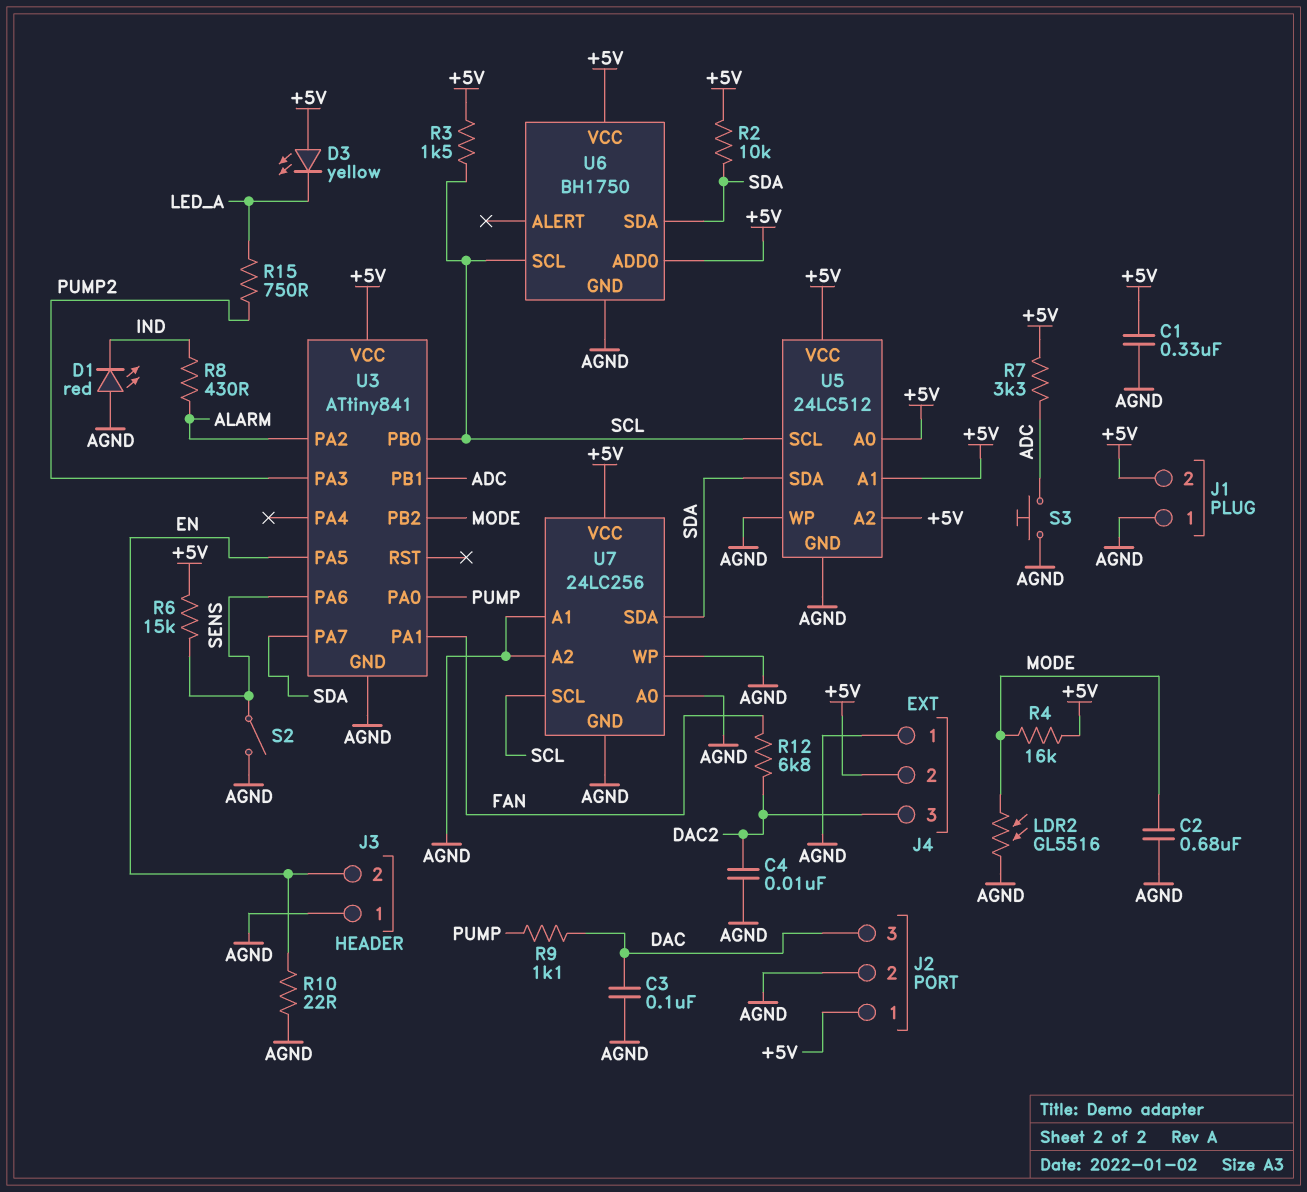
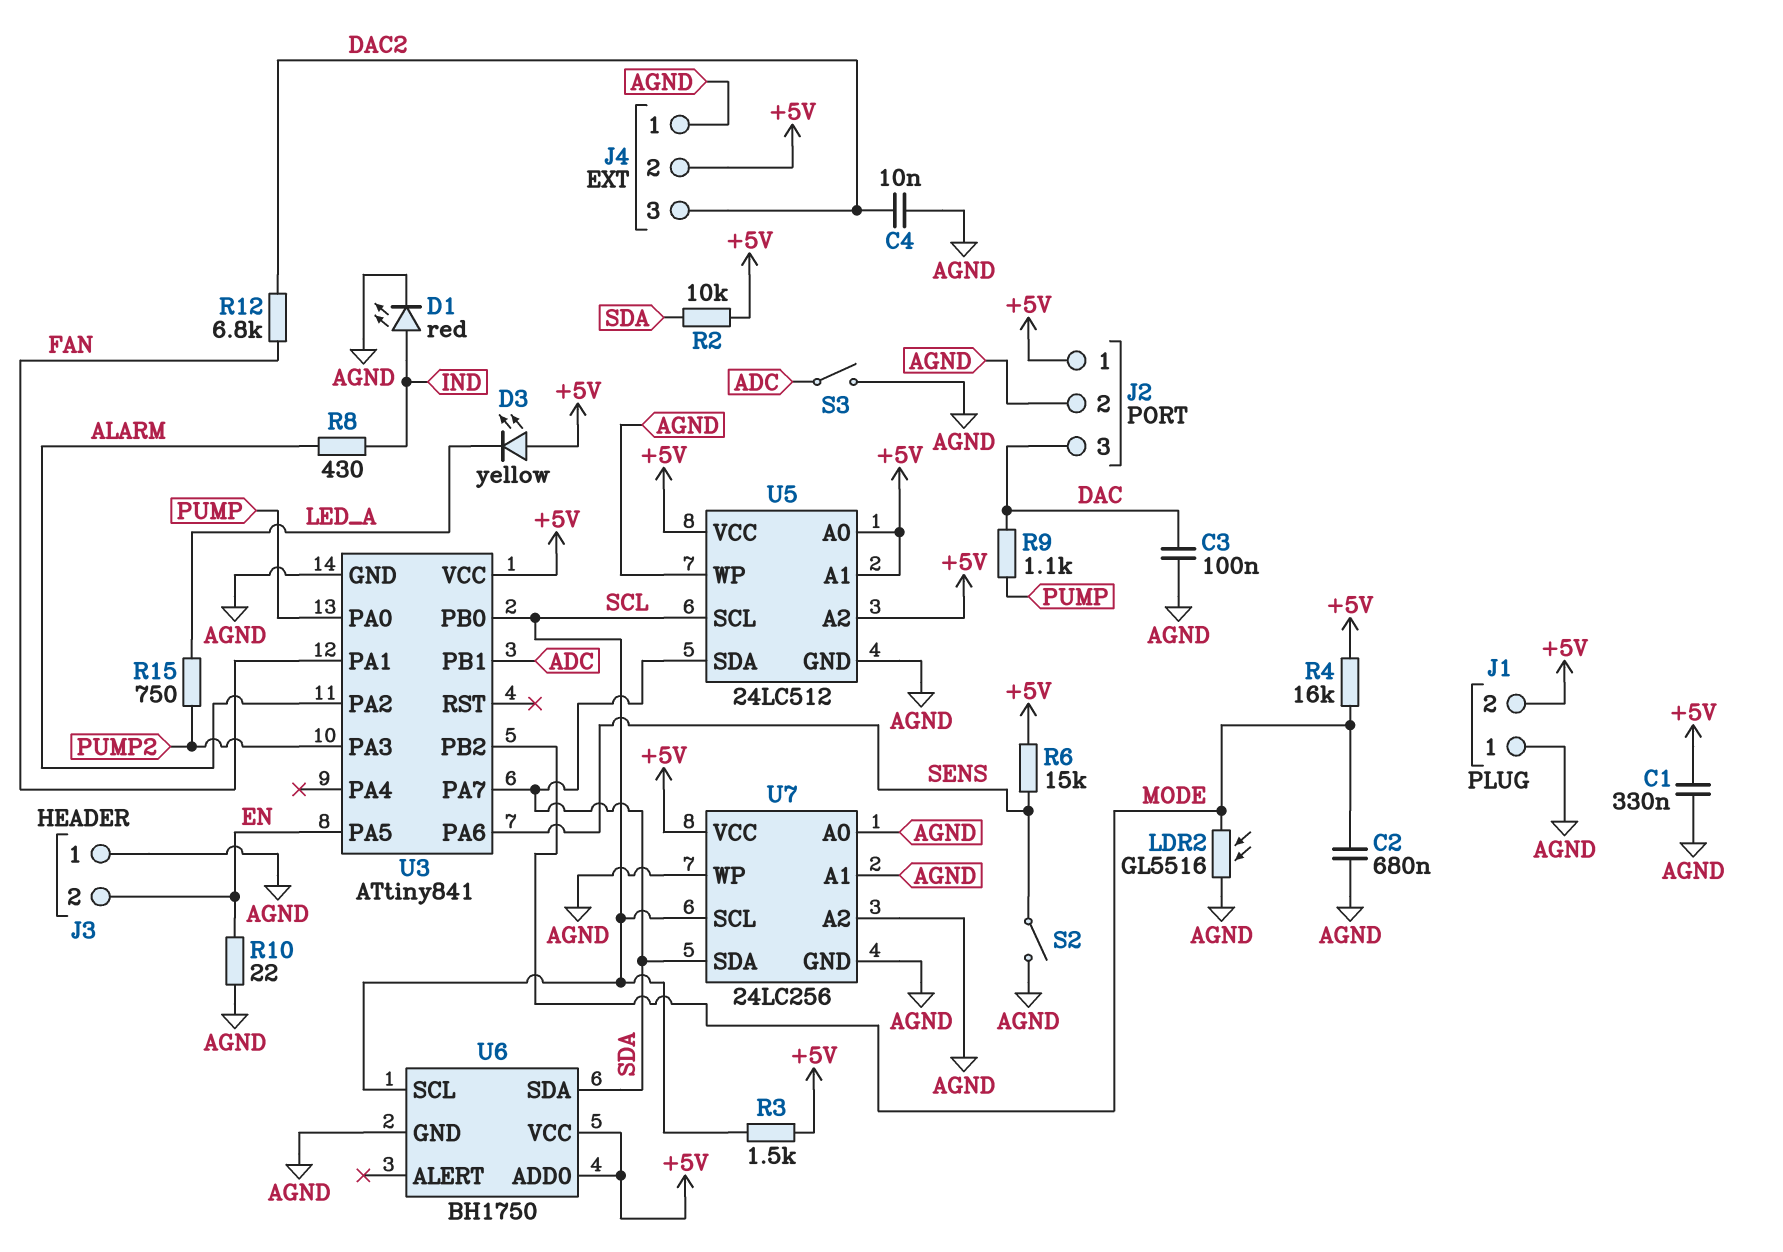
D1: LED red (A AGND, K IND) -> LED red (A IND, K AGND)
R7: 3.3k (+5V, ADC) -> none
S3: button (ADC, AGND) -> switch (ADC, AGND)

